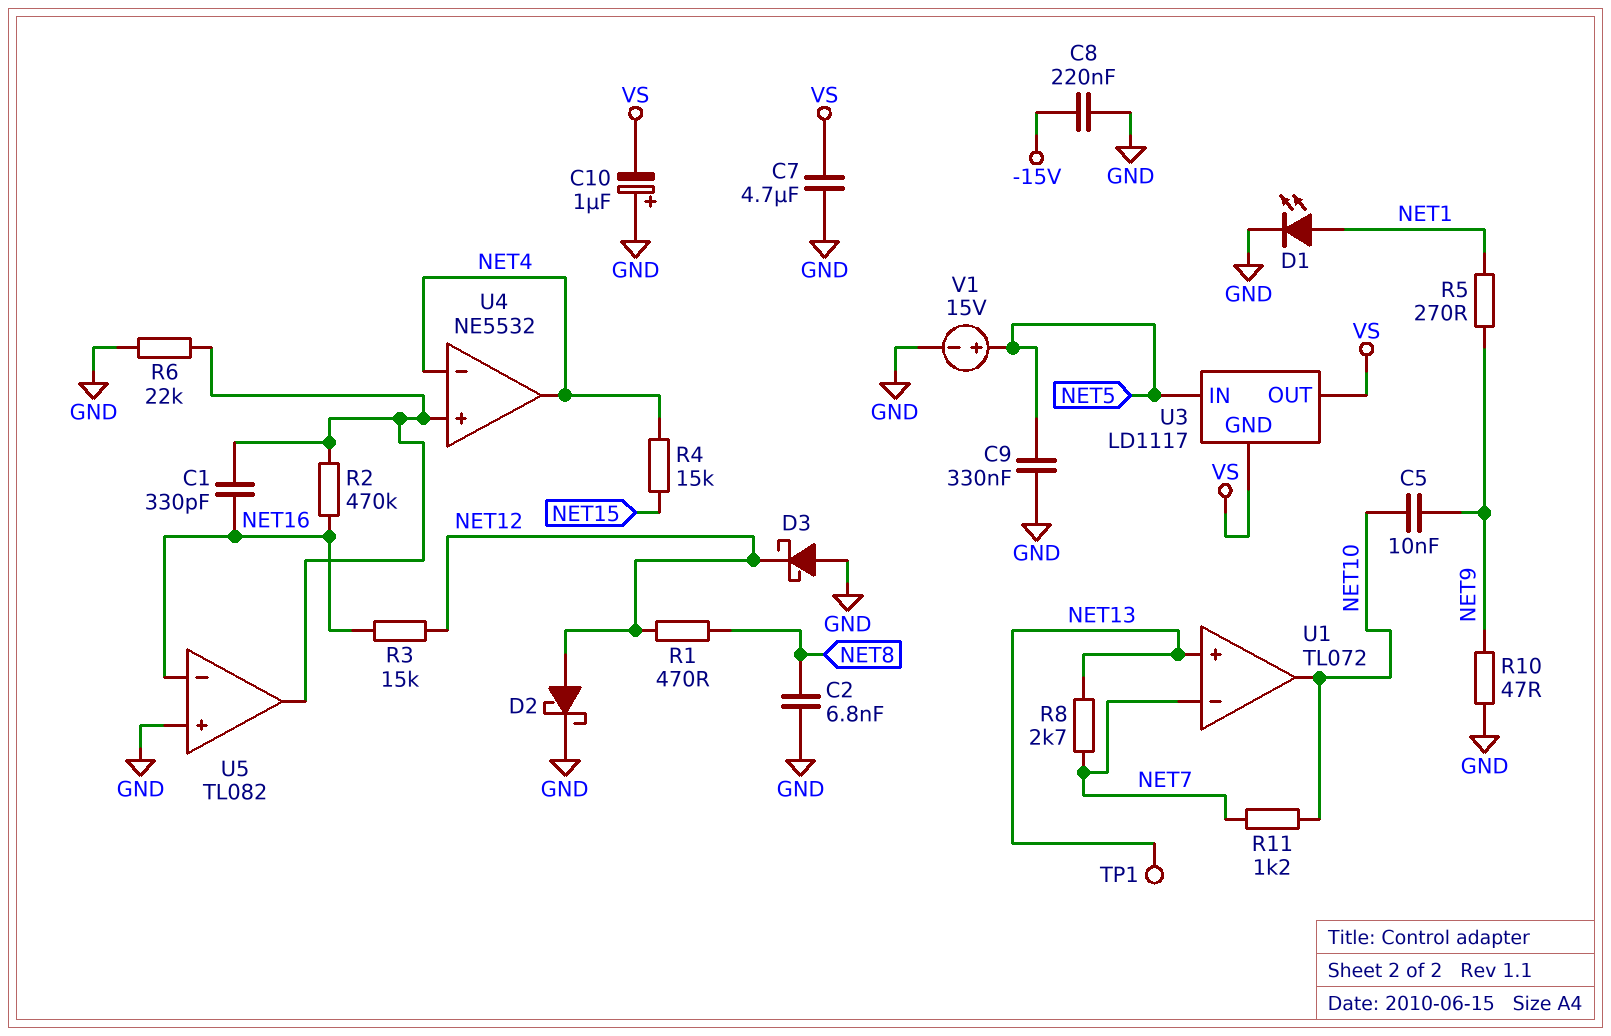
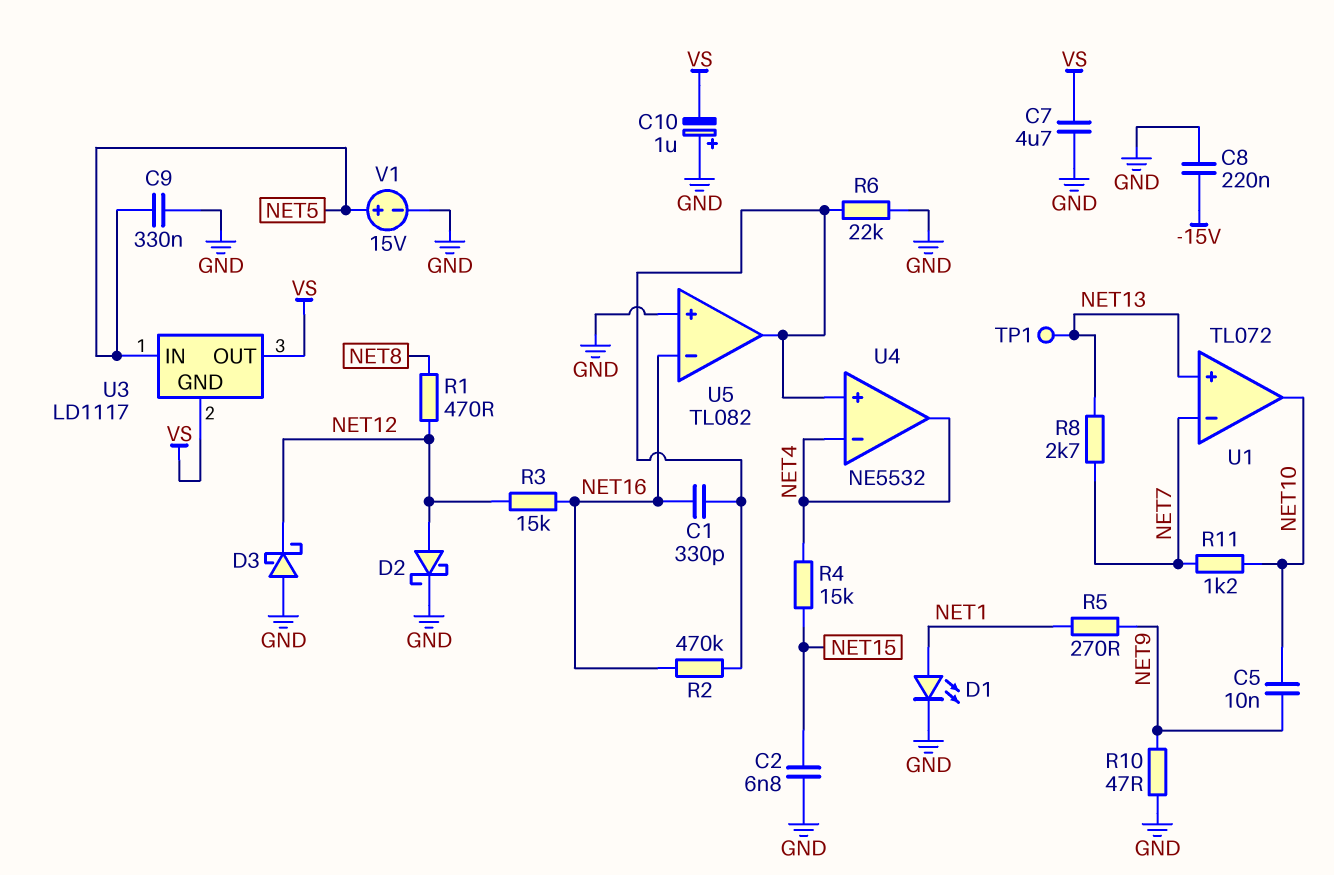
C2: 6.8nF (GND, NET8) -> 6.8nF (GND, NET15)

